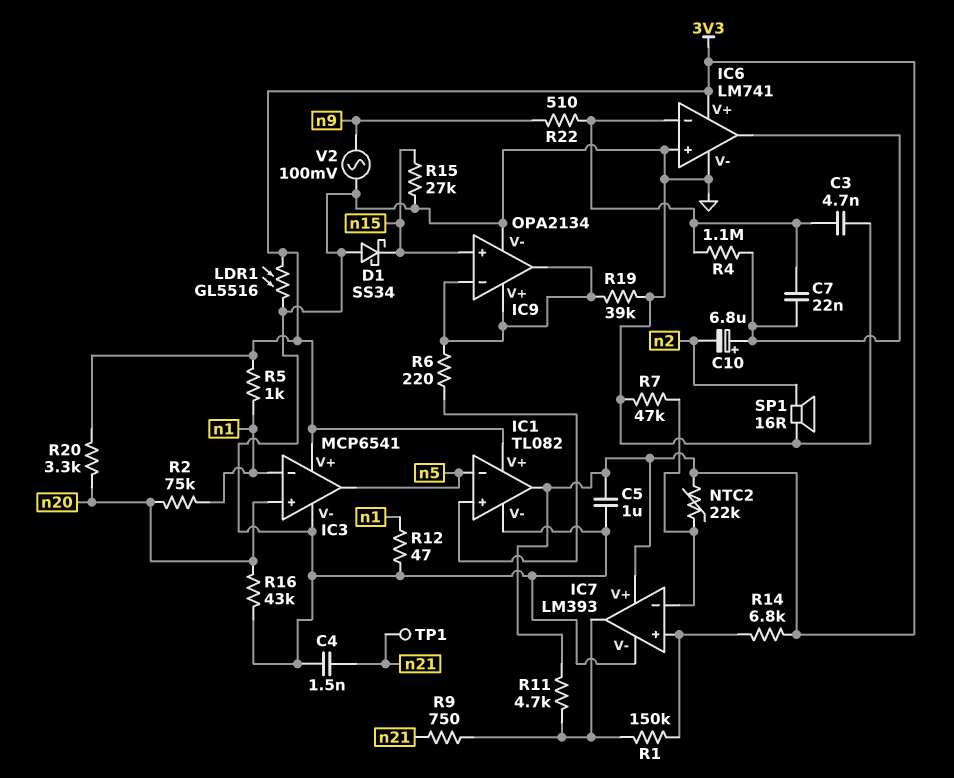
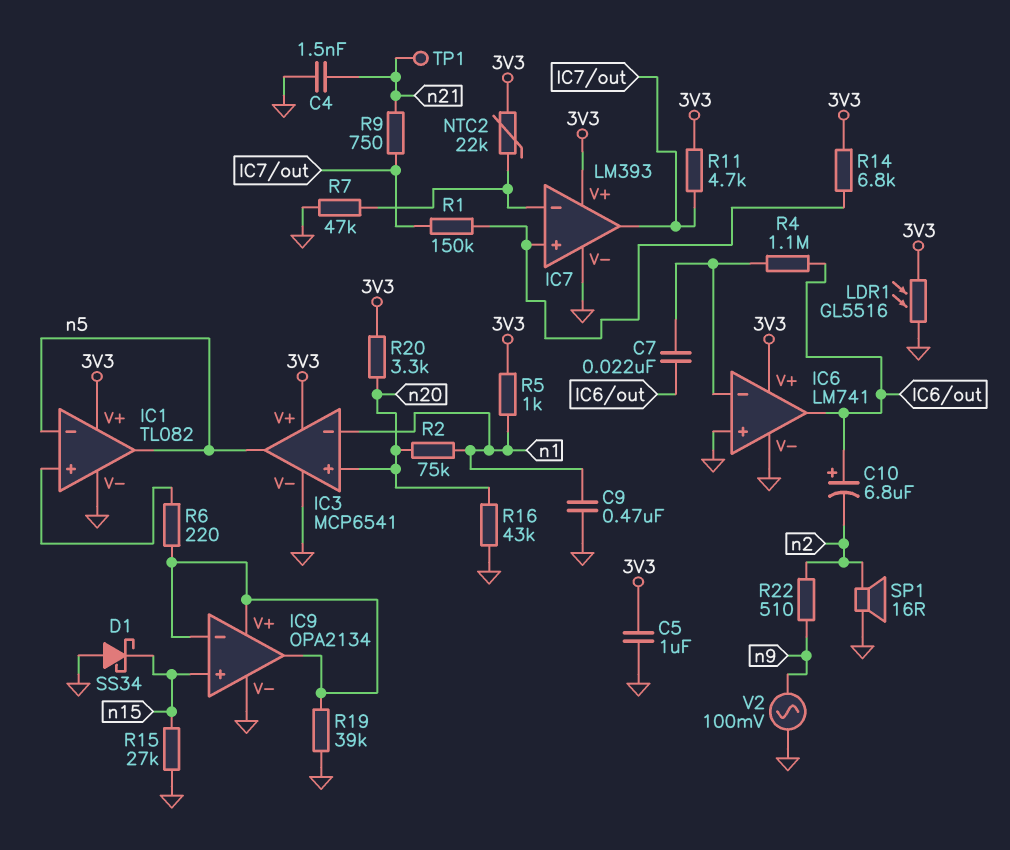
C3: 4.7nF (GND, IC6/in-) -> none
C9: none -> 470nF (GND, n1)
IC1 pin out: 3V3 -> n5
R12: 47 (GND, n1) -> none
R22: 510 (IC6/in-, n9) -> 510 (n2, n9)

